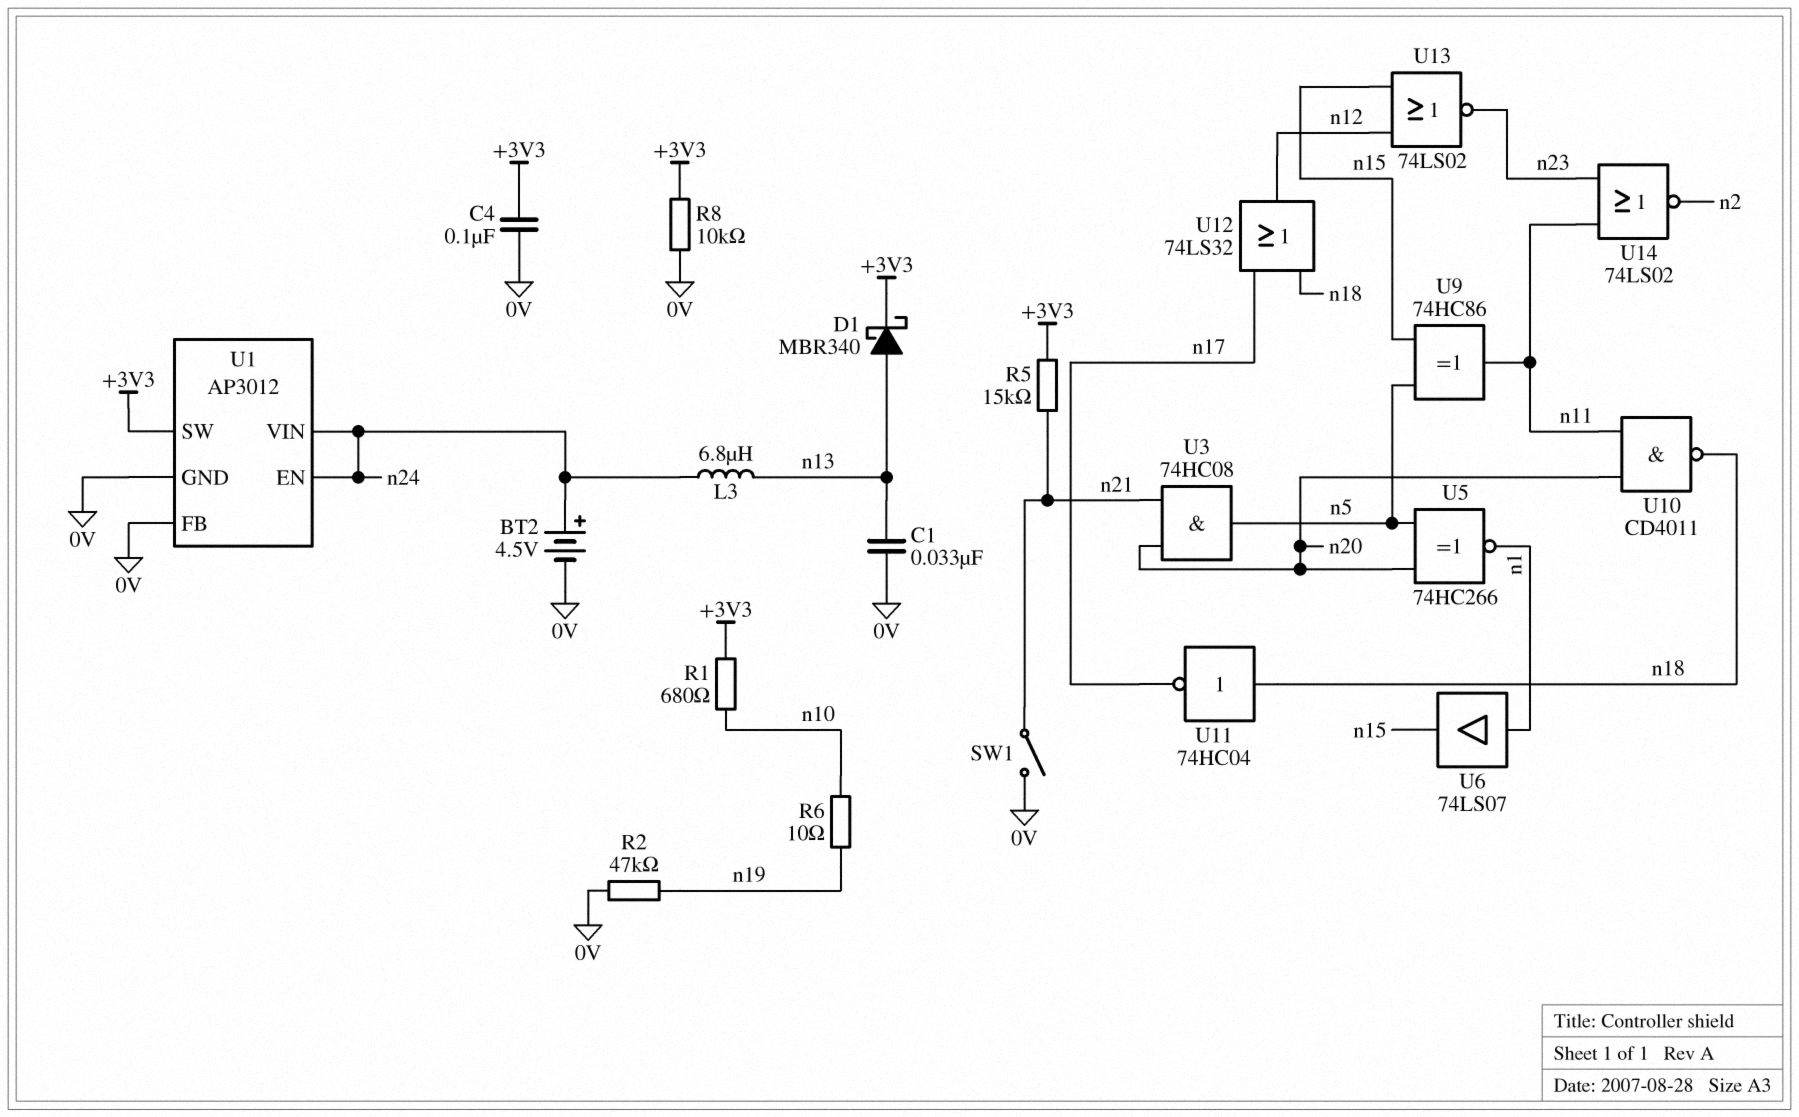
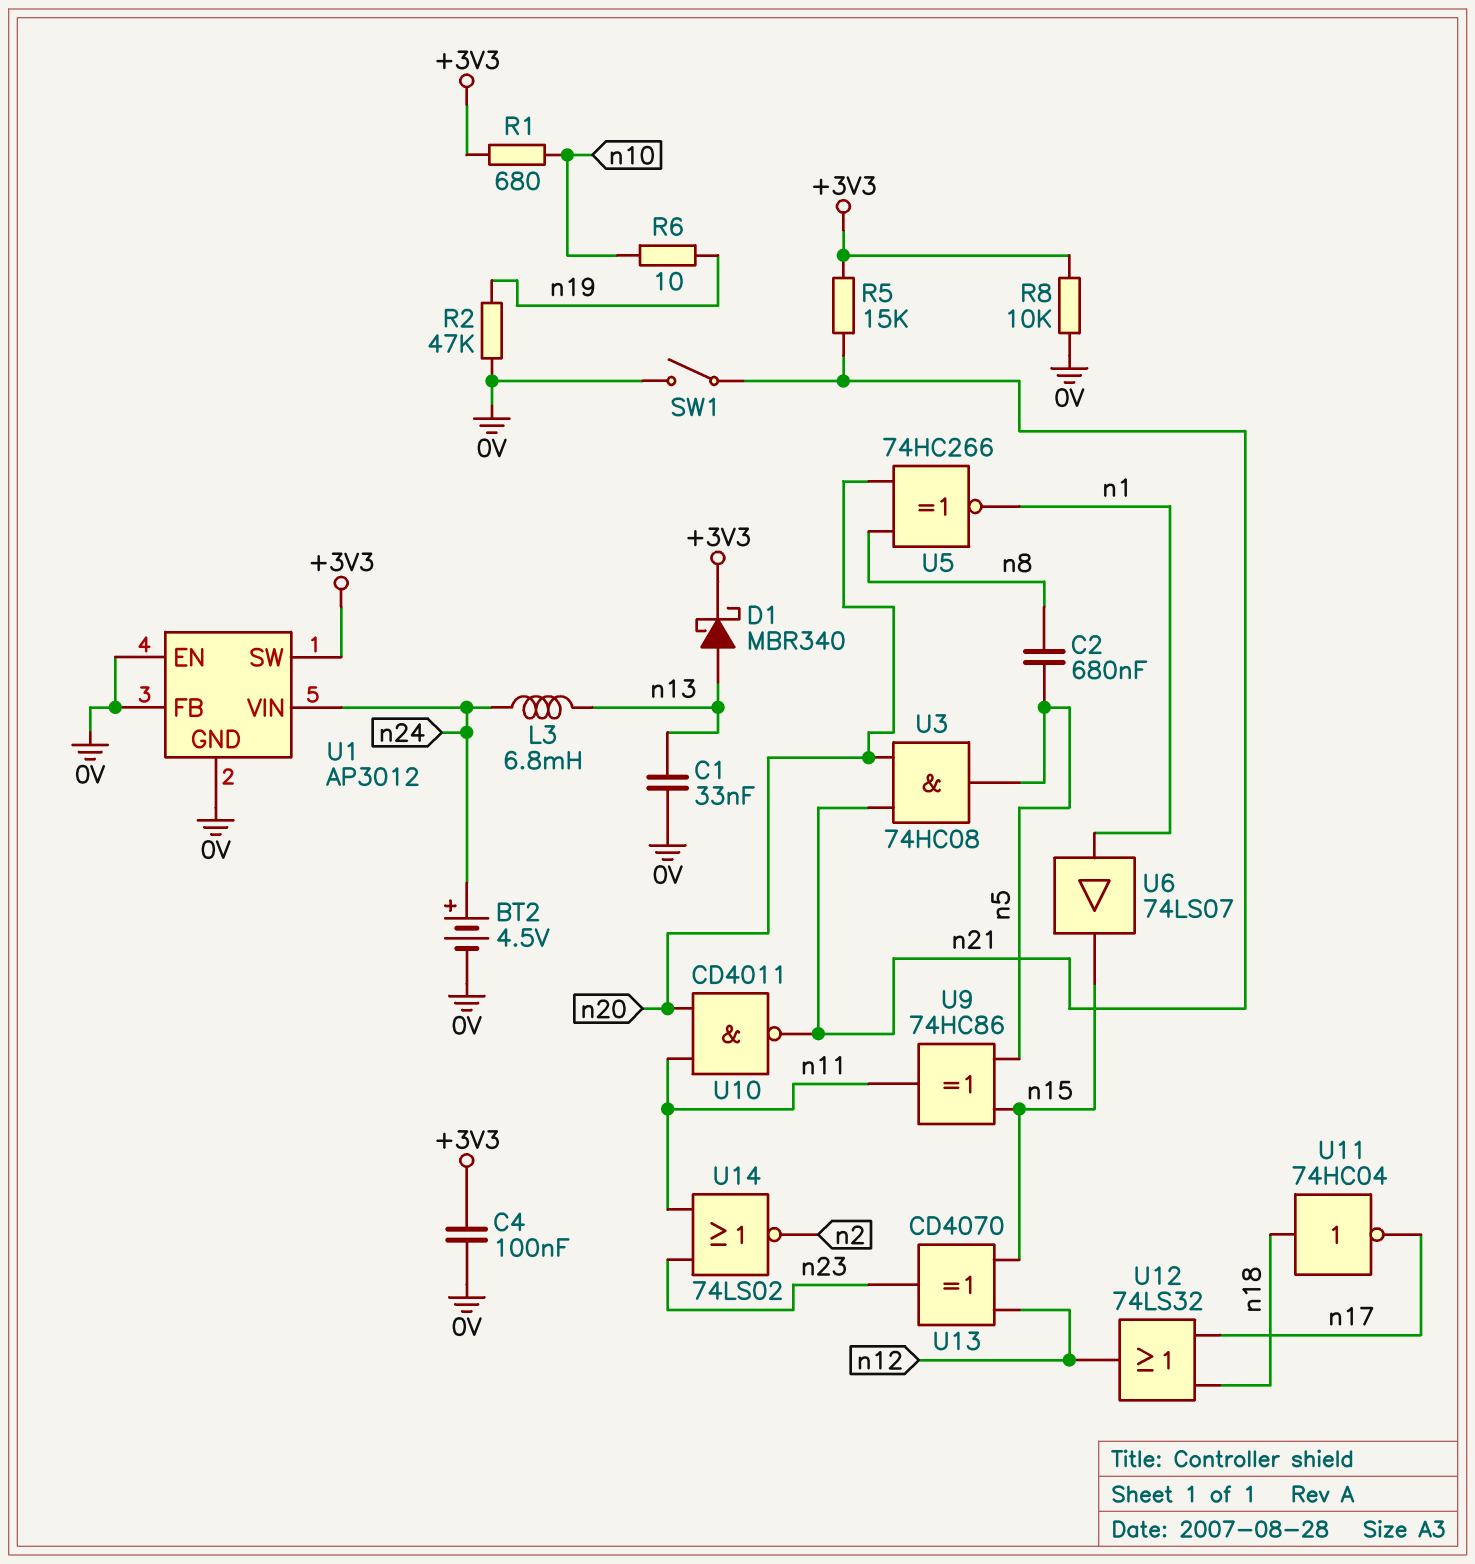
C2: none -> 680nF (n5, n8)
L3: 6.8uH (n13, n24) -> 6.8mH (n13, n24)
U1 pin EN: n24 -> 0V
U5: XNOR 74HC266 (in n5, in n20, out n1) -> XNOR 74HC266 (in n8, in n20, out n1)
U10: NAND CD4011 (in n11, in n20, out n18) -> NAND CD4011 (in n11, in n20, out n21)
U13: NOR 74LS02 (in n12, in n15, out n23) -> XOR CD4070 (in n12, in n15, out n23)

